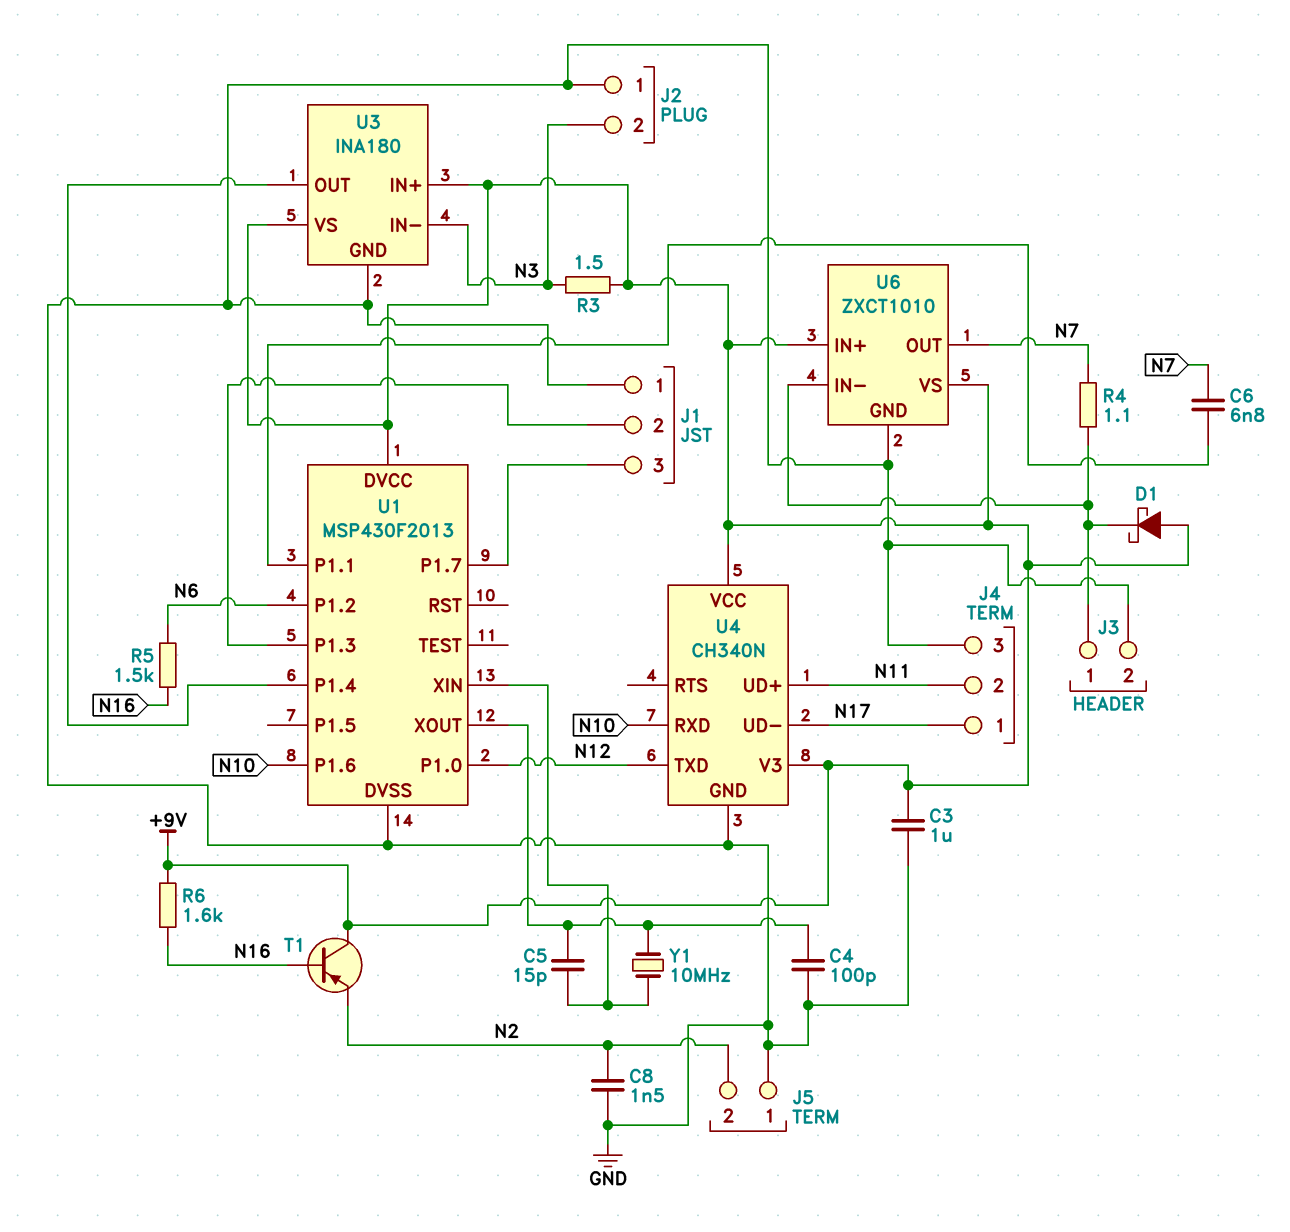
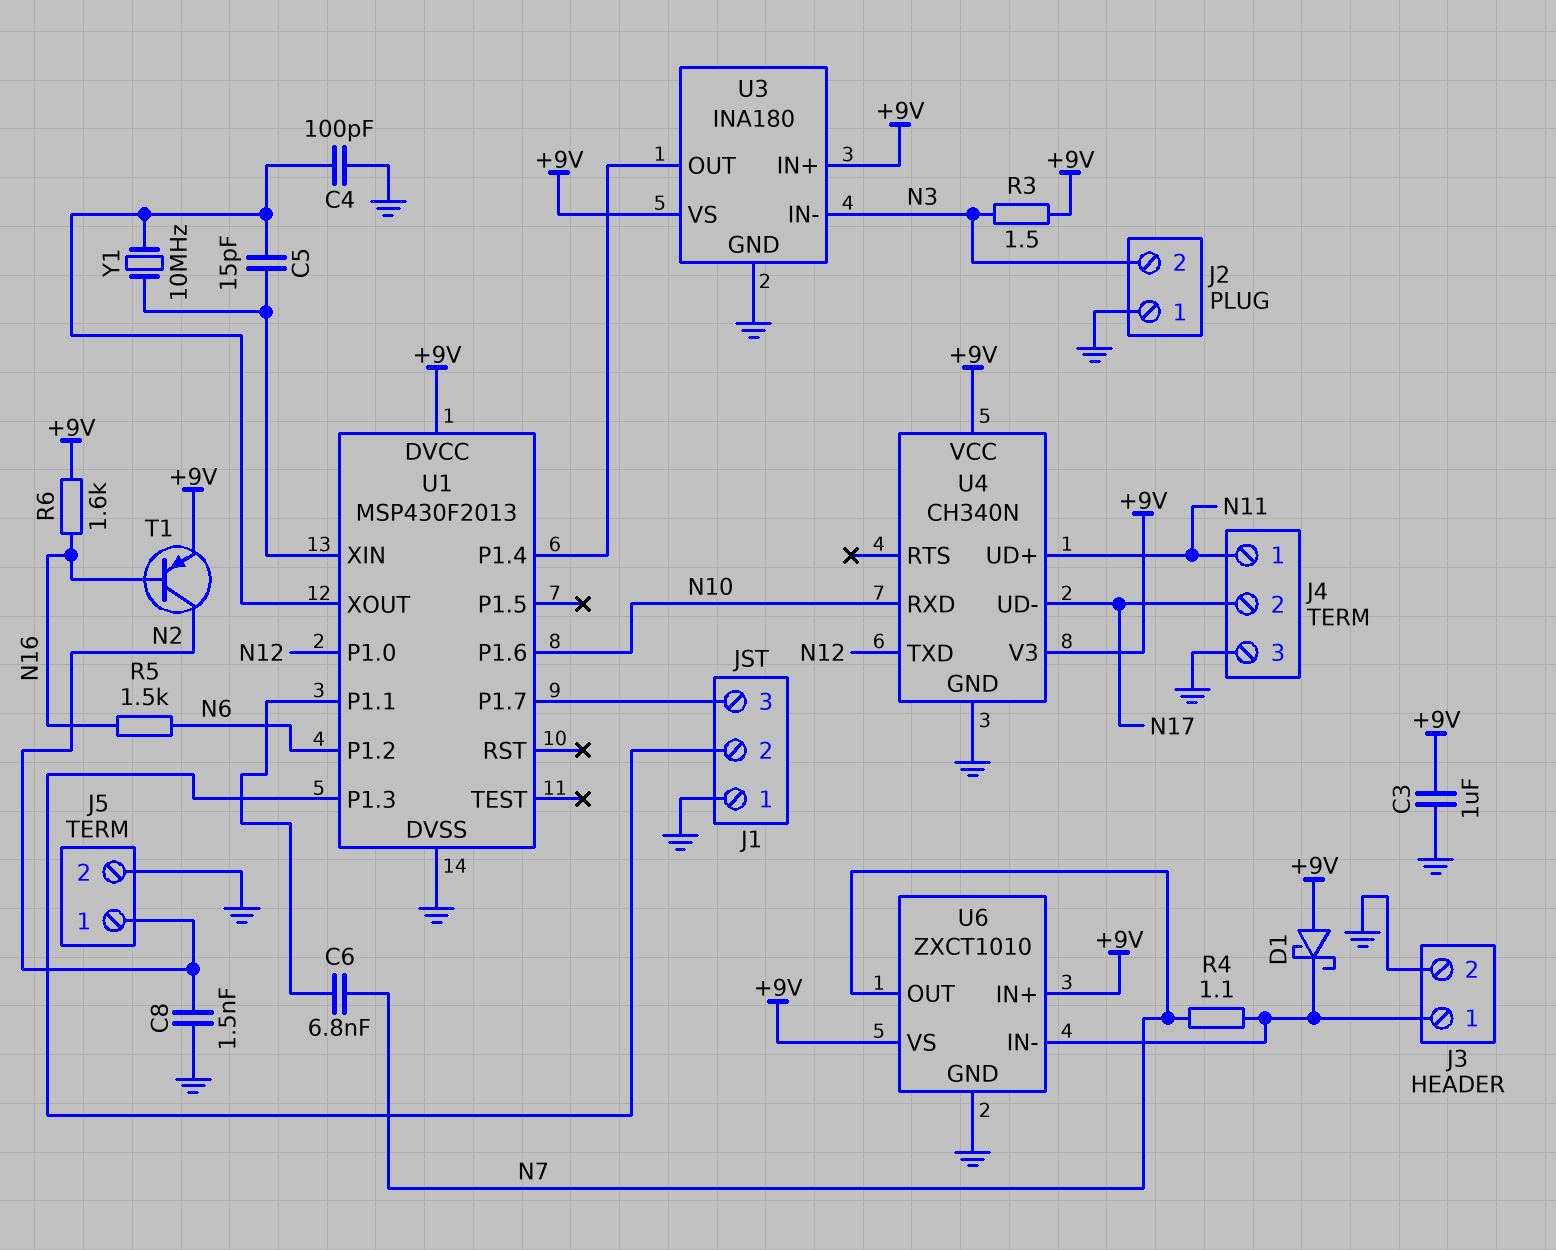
J4 pin 1: N17 -> N11
J4 pin 2: N11 -> N17
J5 pin 1: GND -> N2
J5 pin 2: N2 -> GND
T1: PNP (B N16, C +9V, E N2) -> PNP (B N16, C N2, E +9V)

